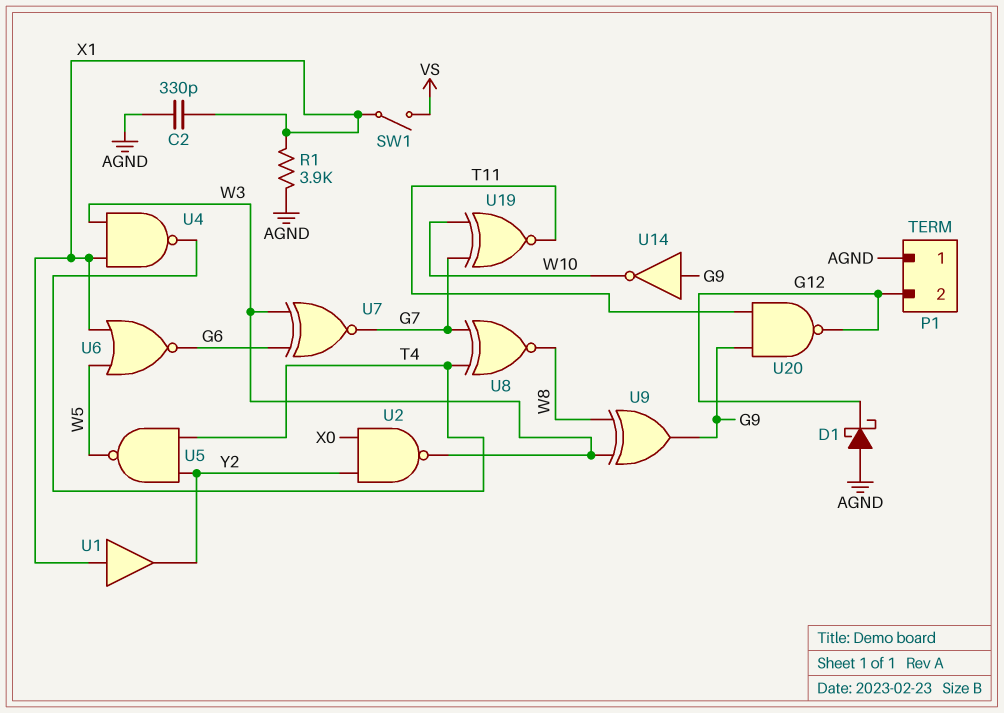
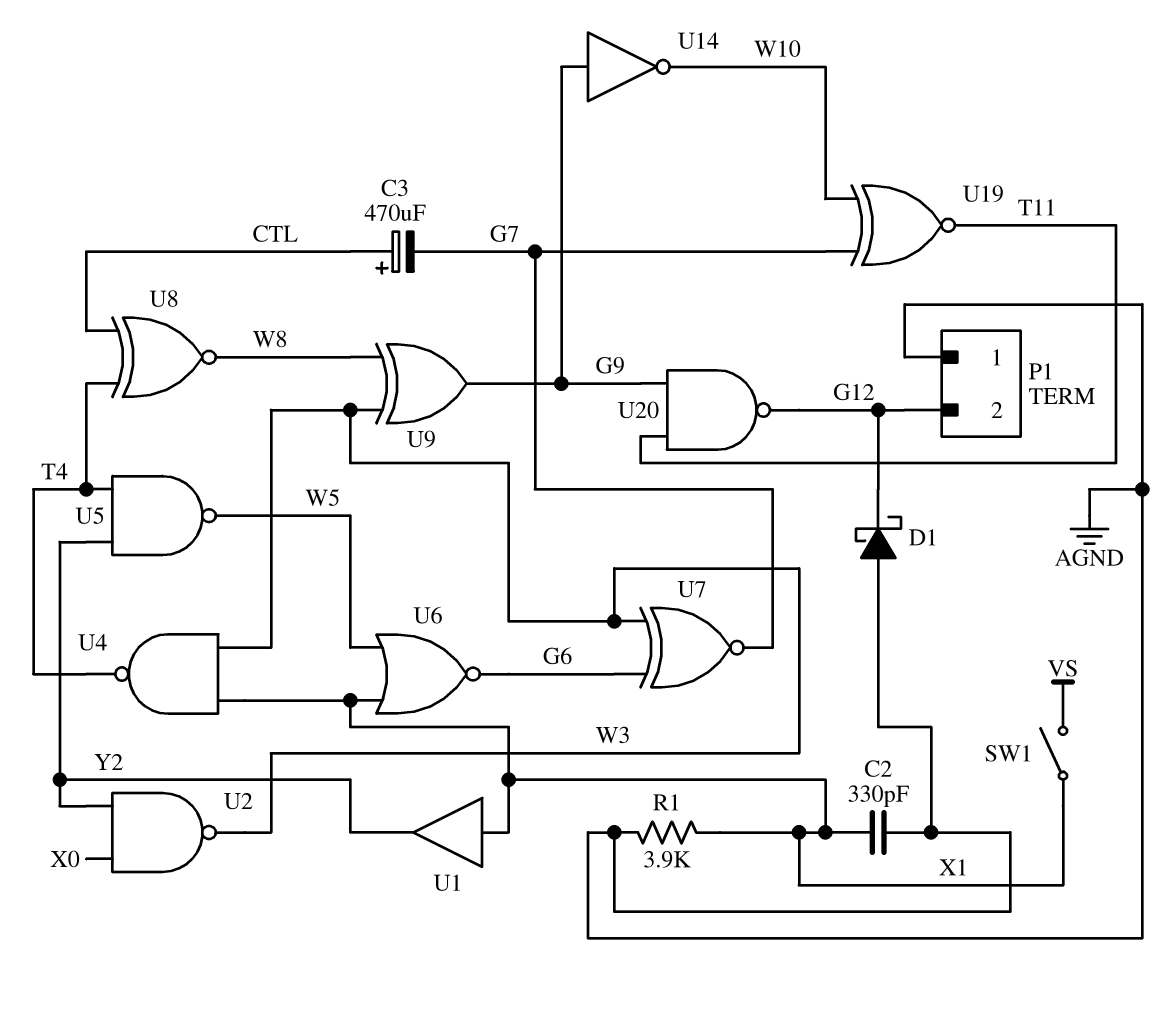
C3: none -> 470uF (plus CTL, minus G7)
U8: XNOR (in G7, in T4, out W8) -> XNOR (in CTL, in T4, out W8)

